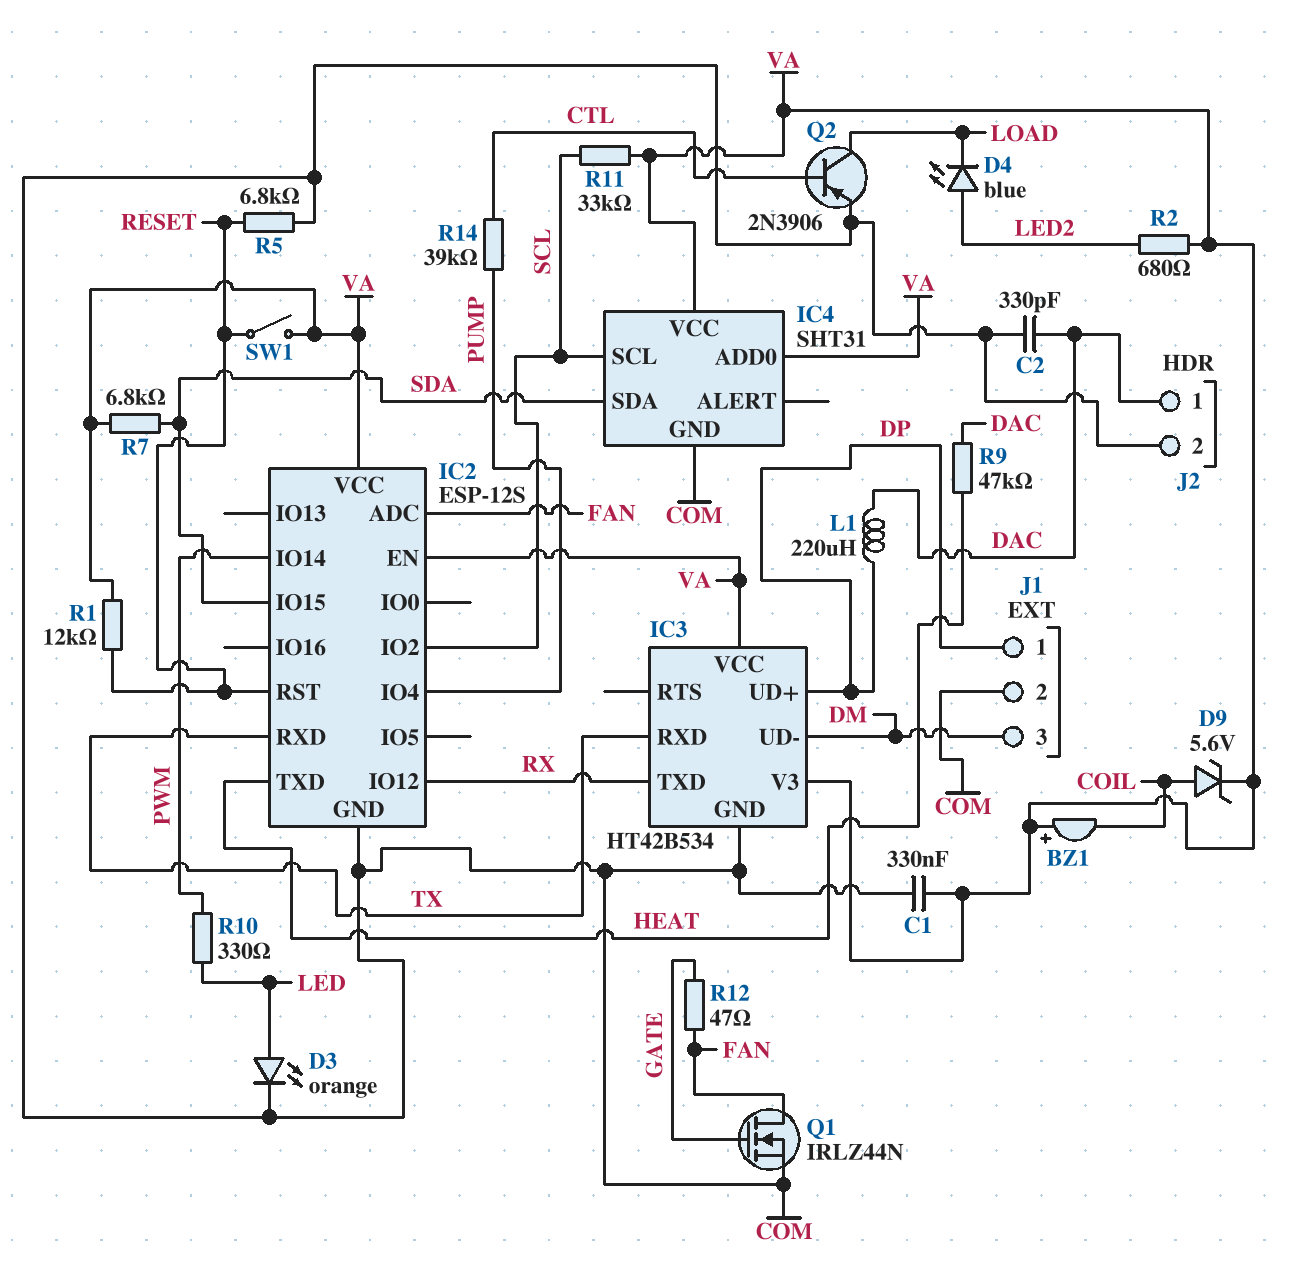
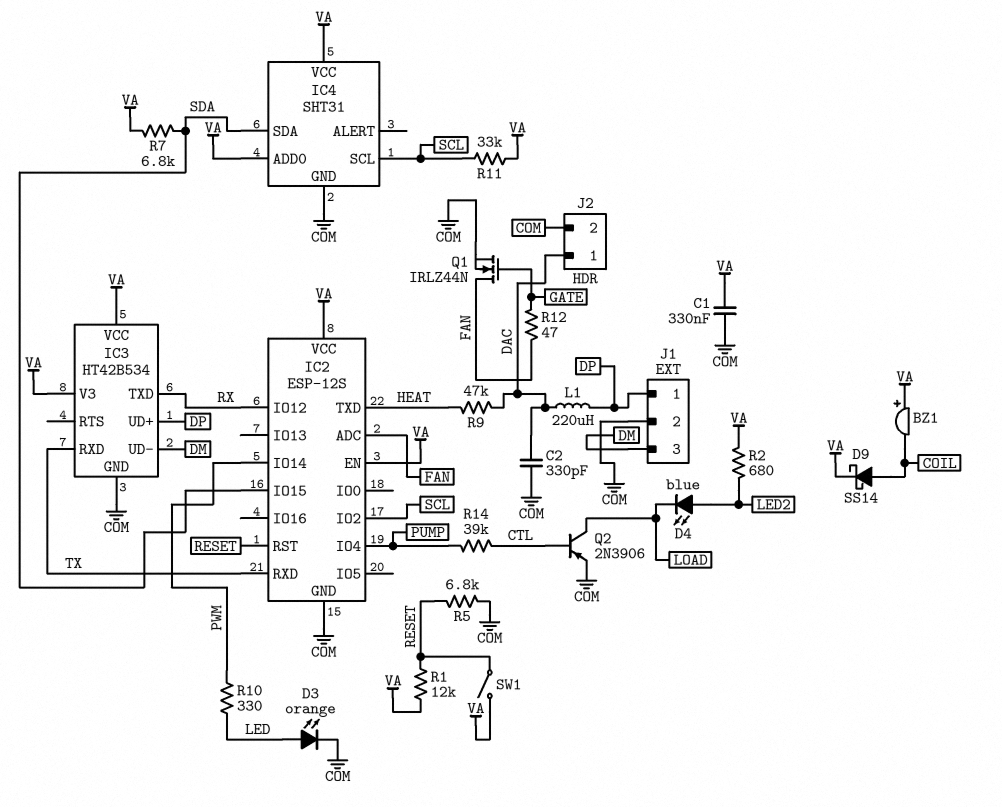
D9: zener 5.6V (A COIL, K VA) -> schottky SS14 (A COIL, K VA)

